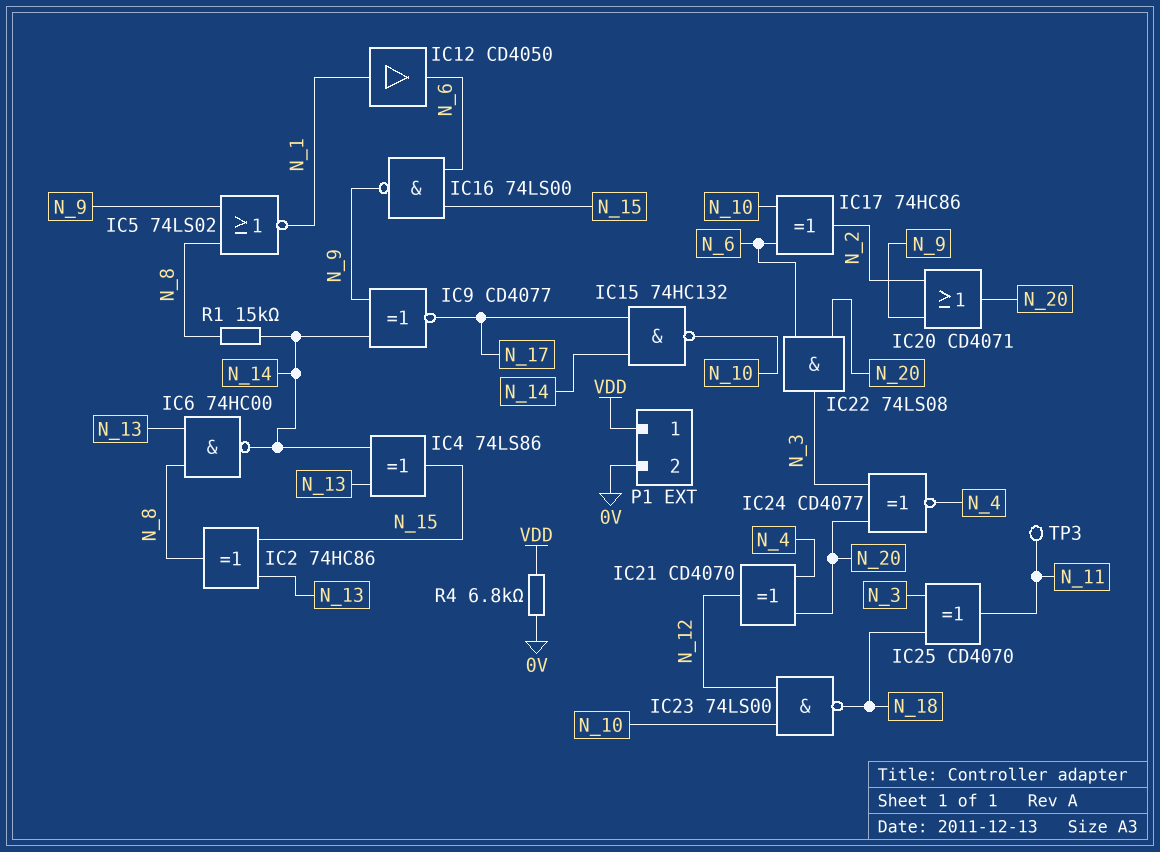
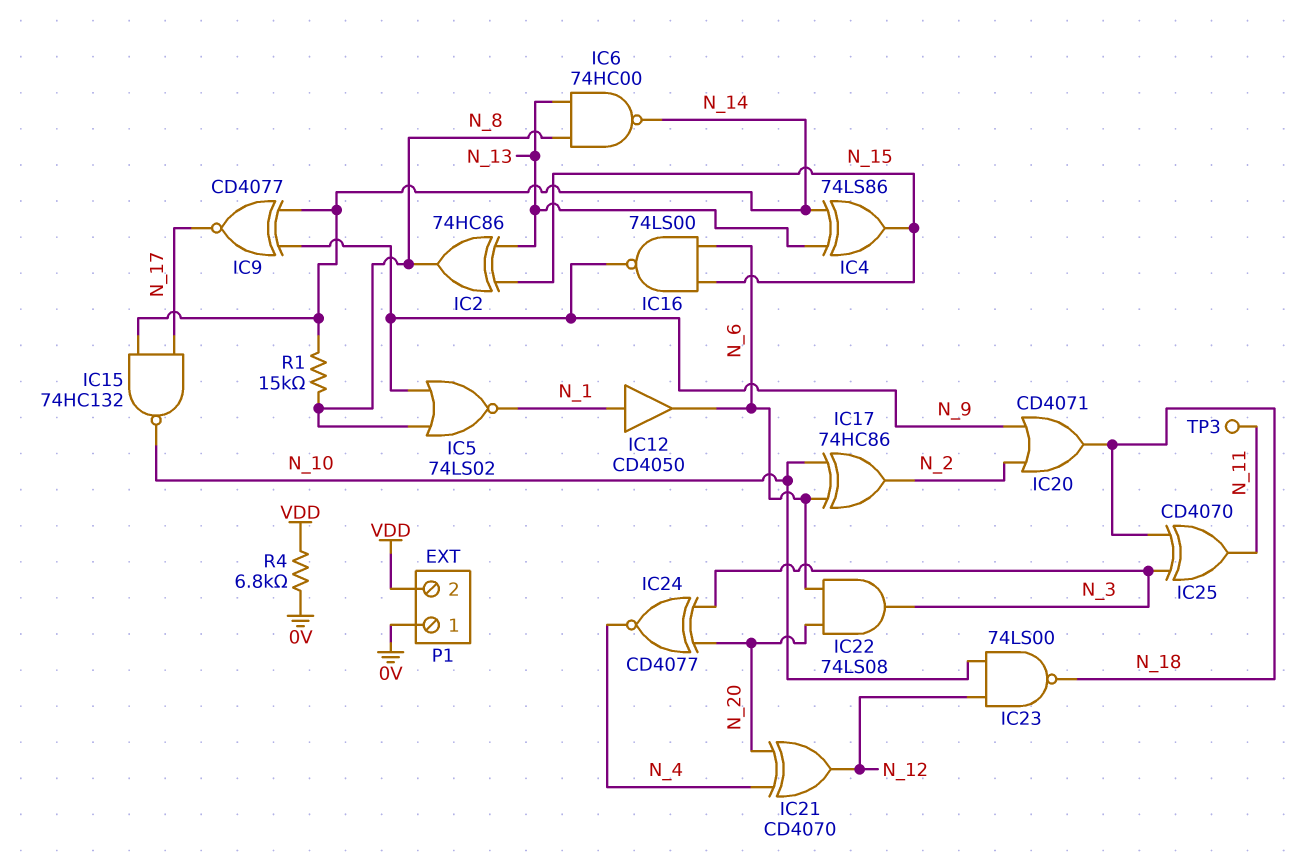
IC20: OR CD4071 (in N_2, in N_9, out N_20) -> OR CD4071 (in N_2, in N_9, out N_18)
P1 pin 1: VDD -> 0V
P1 pin 2: 0V -> VDD

